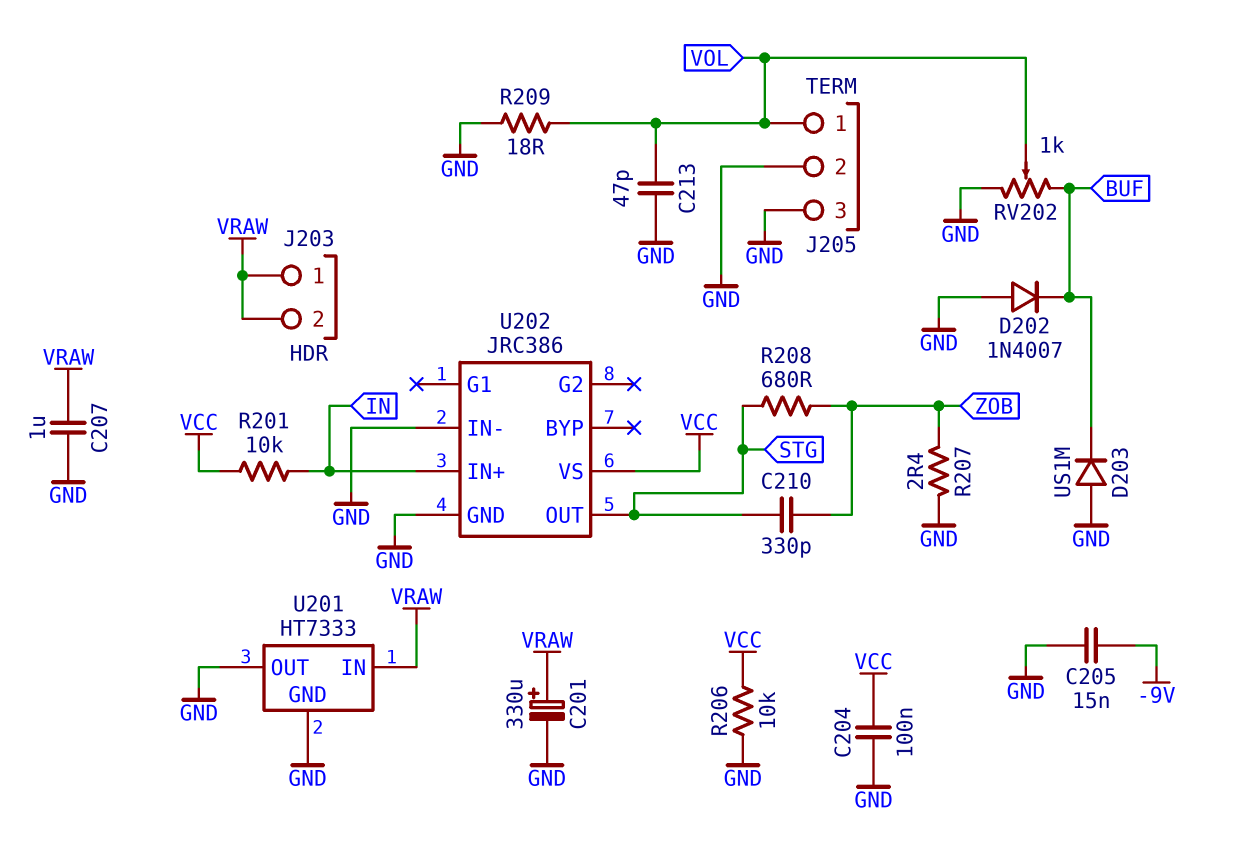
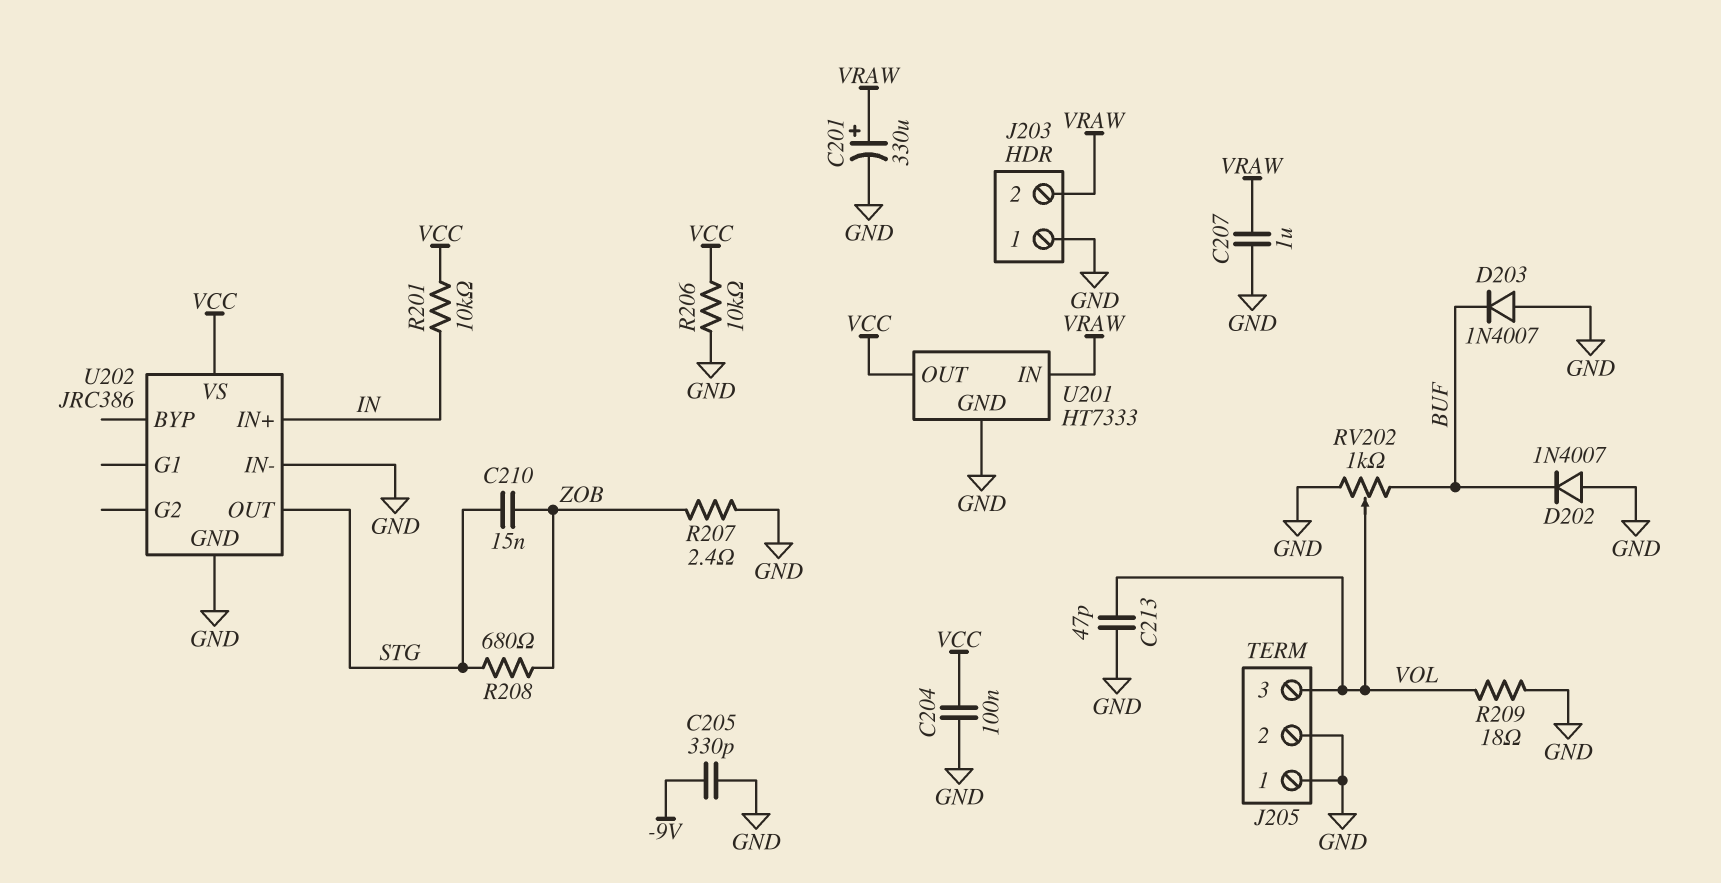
C205: 15nF (-9V, GND) -> 330pF (-9V, GND)
C210: 330pF (STG, ZOB) -> 15nF (STG, ZOB)
D203: diode US1M (A GND, K BUF) -> diode 1N4007 (A GND, K BUF)
J203 pin 1: VRAW -> GND
J205 pin 1: VOL -> GND
J205 pin 3: GND -> VOL
U201 pin OUT: GND -> VCC

